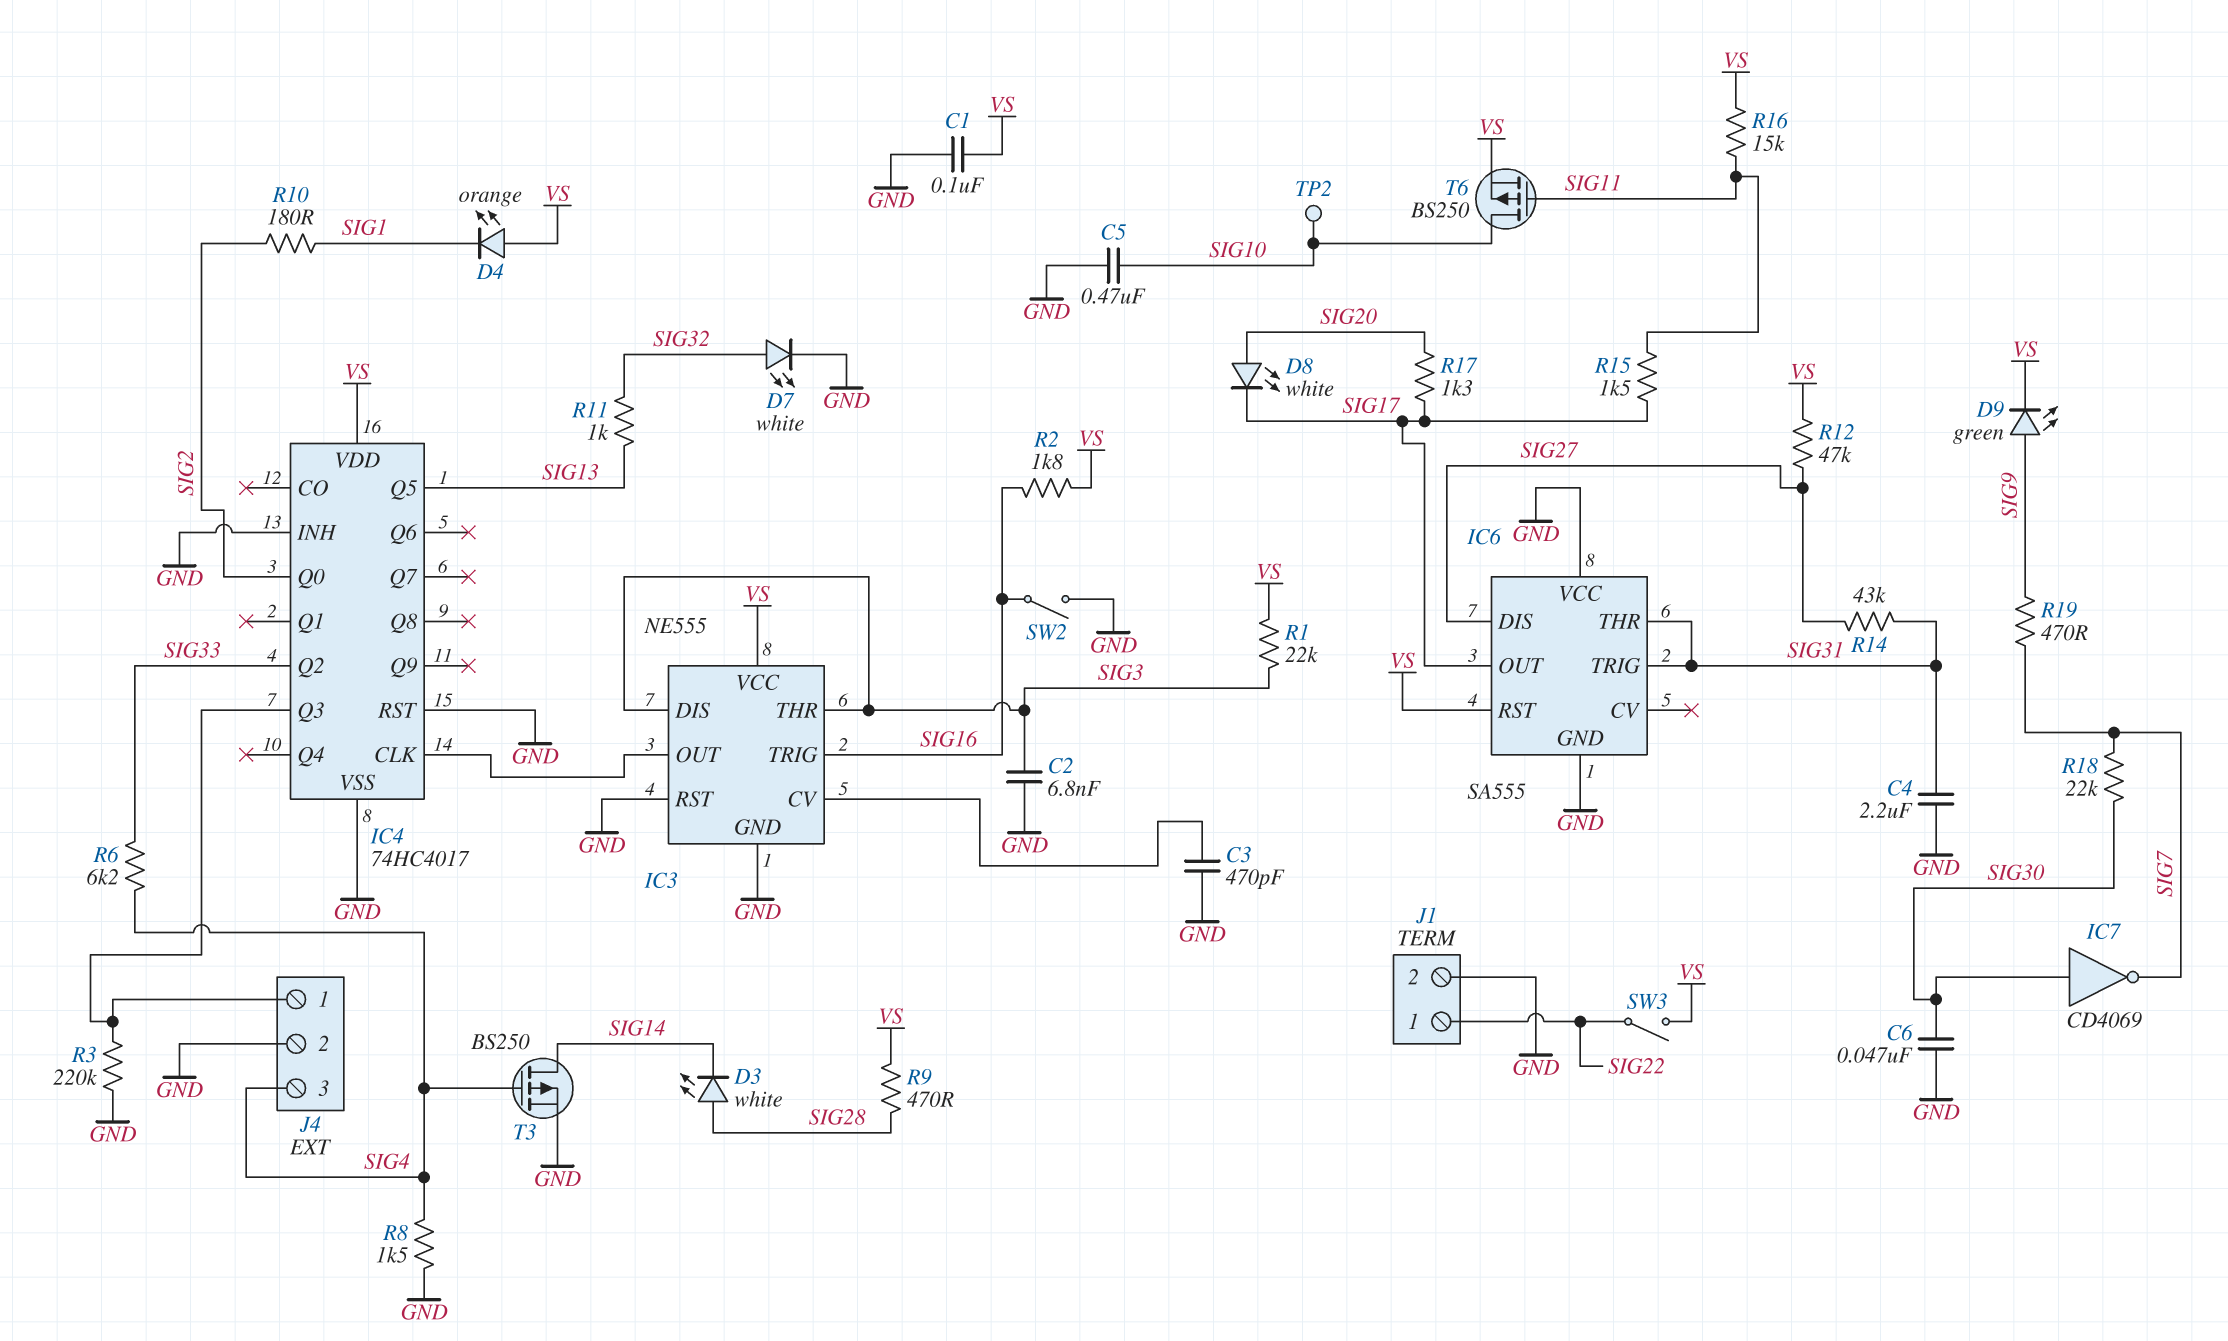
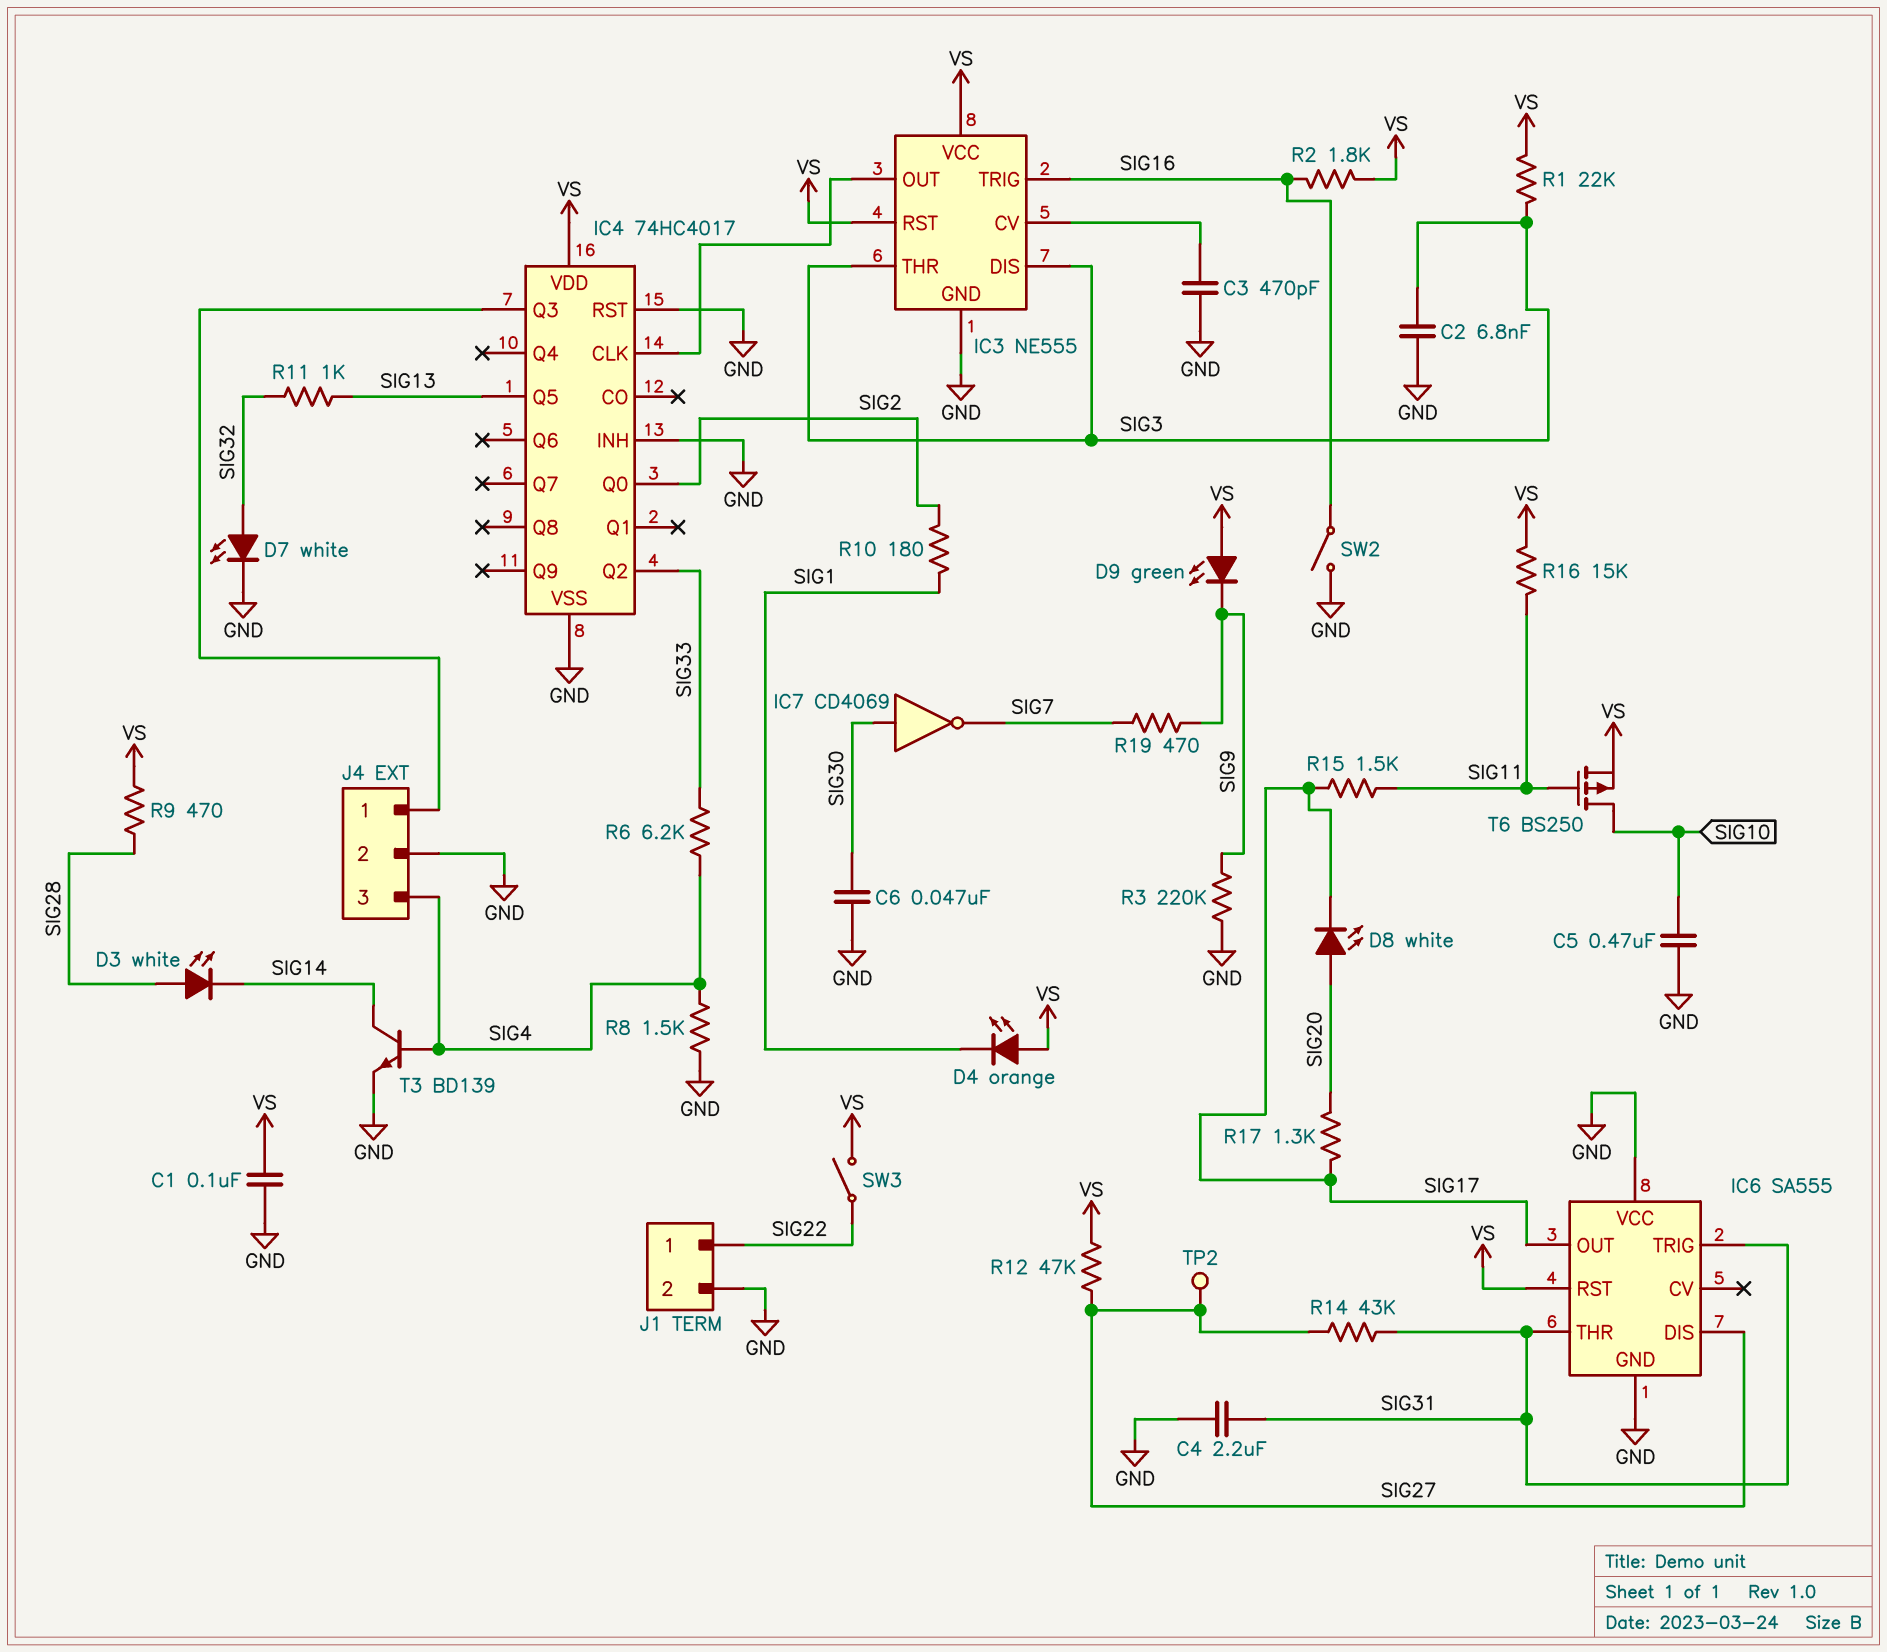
D9: LED green (A SIG9, K VS) -> LED green (A VS, K SIG9)
IC3 pin RST: GND -> VS
R3: 220k (GND, IC4/Q3) -> 220k (GND, SIG9)
R18: 22k (SIG7, SIG30) -> none
T3: PMOS BS250 (G SIG4, D SIG14, S GND) -> NPN BD139 (B SIG4, C SIG14, E GND)
TP2: test point (SIG10) -> test point (SIG27)

